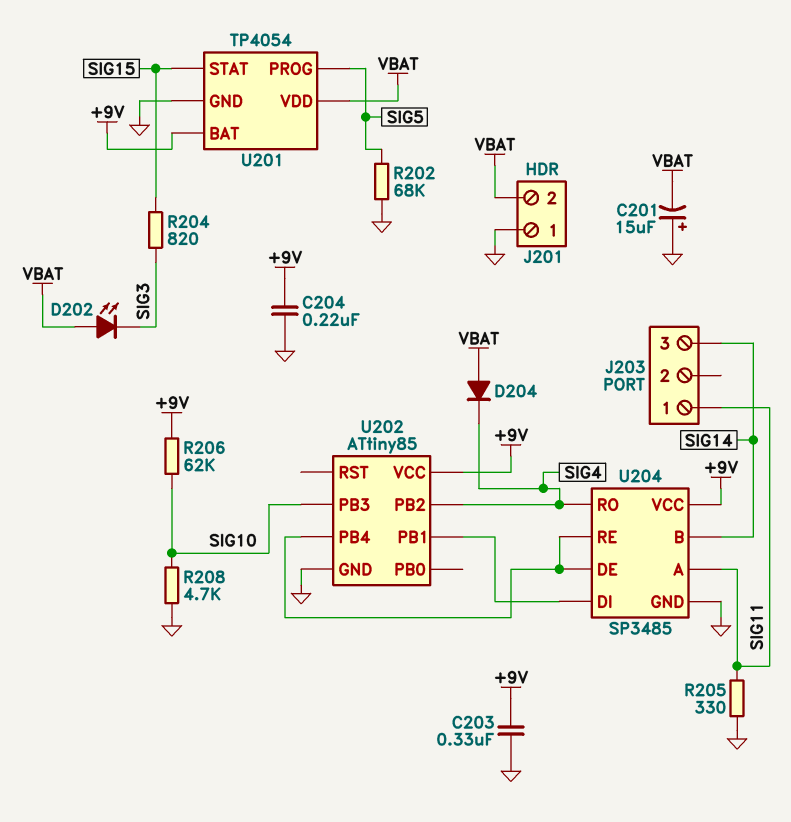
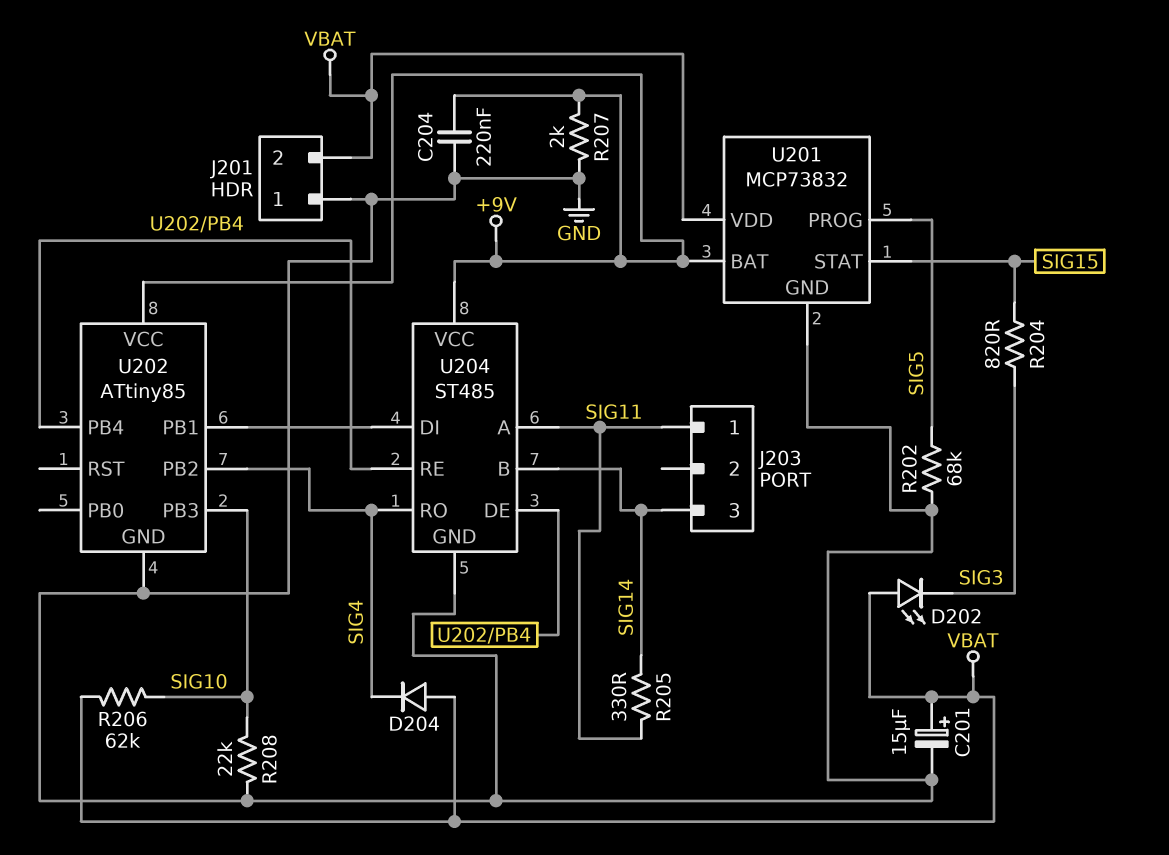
C201: 15uF (plus GND, minus VBAT) -> 15uF (plus VBAT, minus GND)
C203: 330nF (+9V, GND) -> none
R205: 330 (GND, SIG11) -> 330 (SIG11, SIG14)
R206: 62k (+9V, SIG10) -> 62k (SIG10, VBAT)
R207: none -> 2k (+9V, GND)
R208: 4.7k (GND, SIG10) -> 22k (GND, SIG10)
U201: TP4054 -> MCP73832
U204: SP3485 -> ST485

